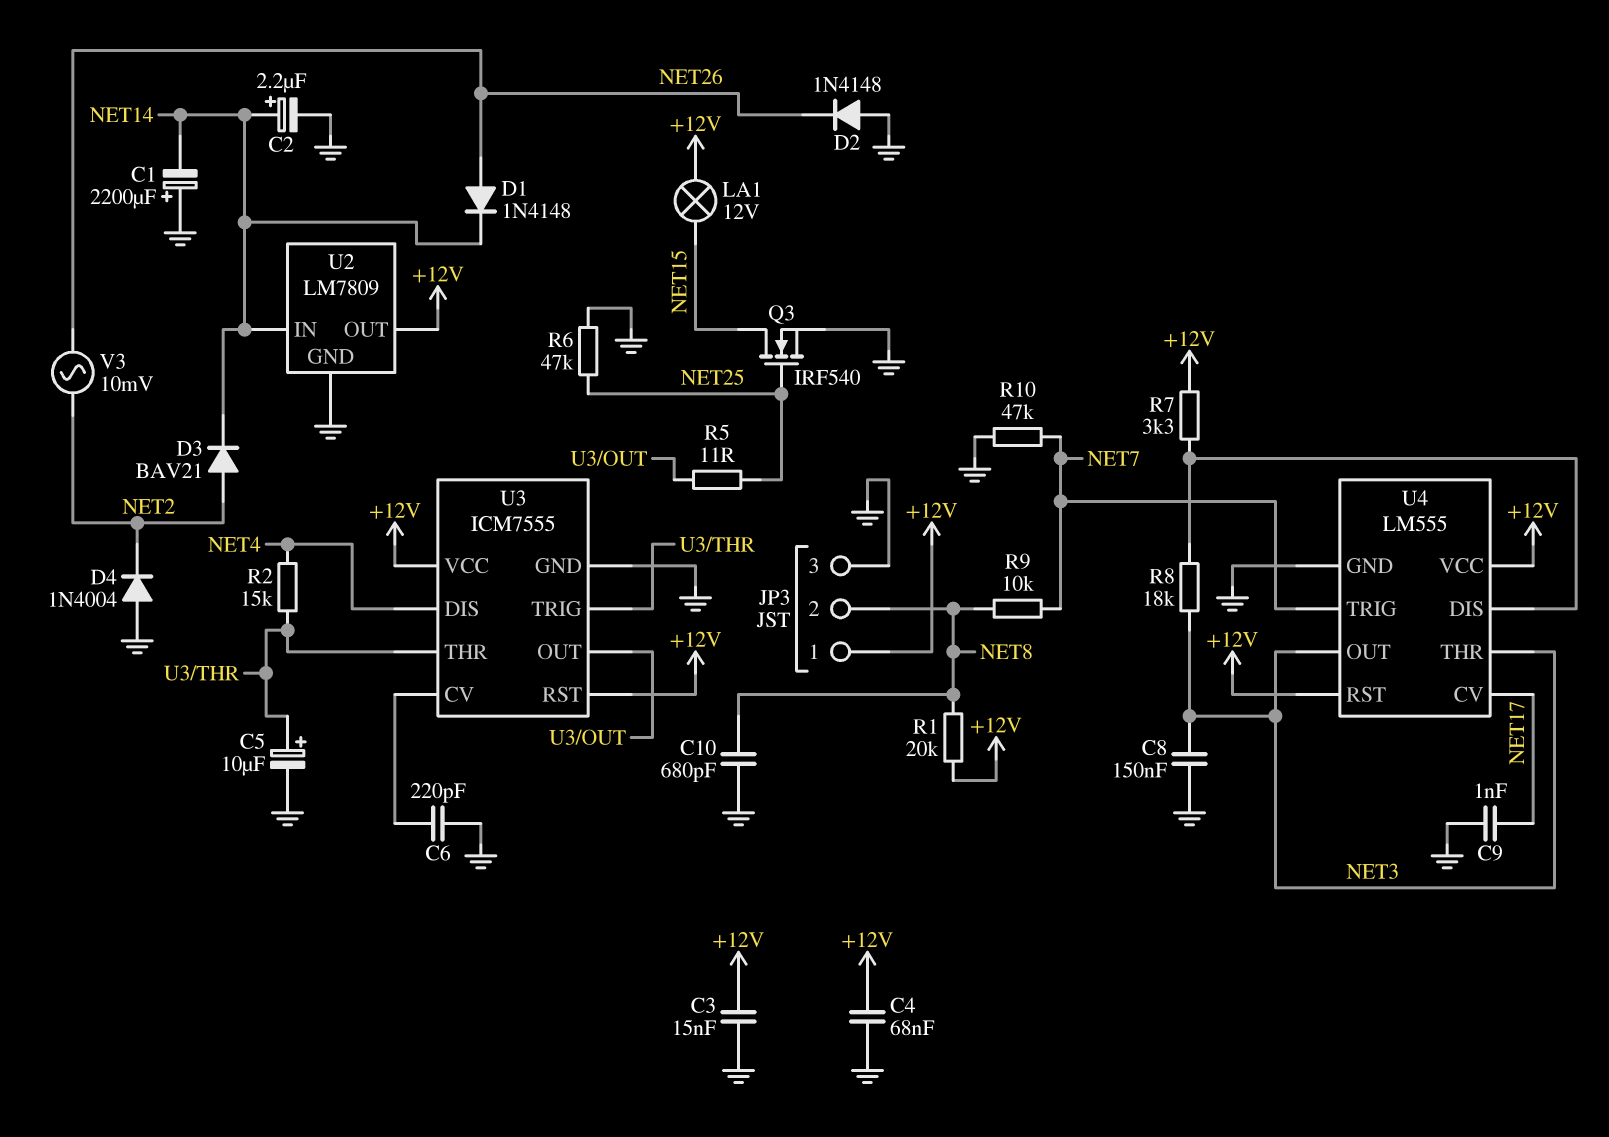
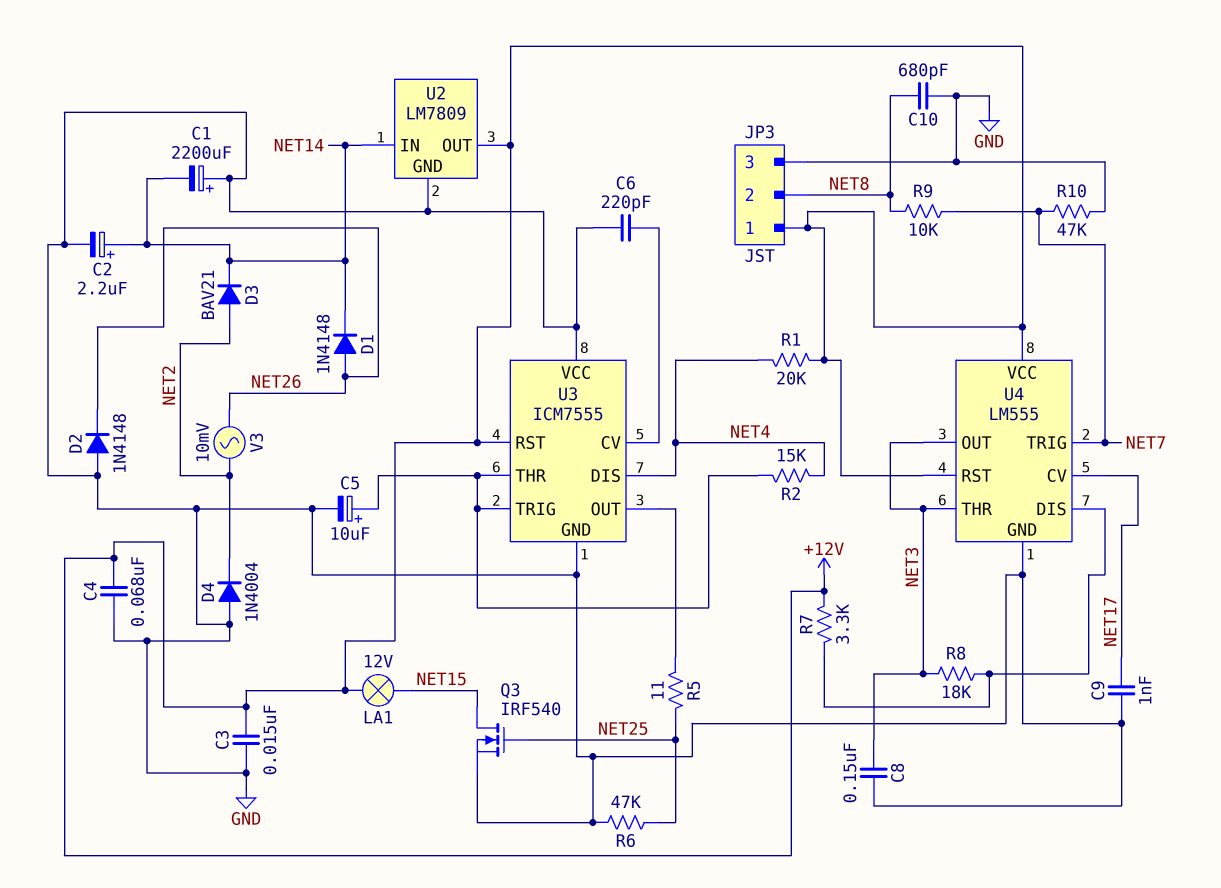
R1: 20k (+12V, NET8) -> 20k (+12V, NET4)
U3 pin VCC: +12V -> GND

